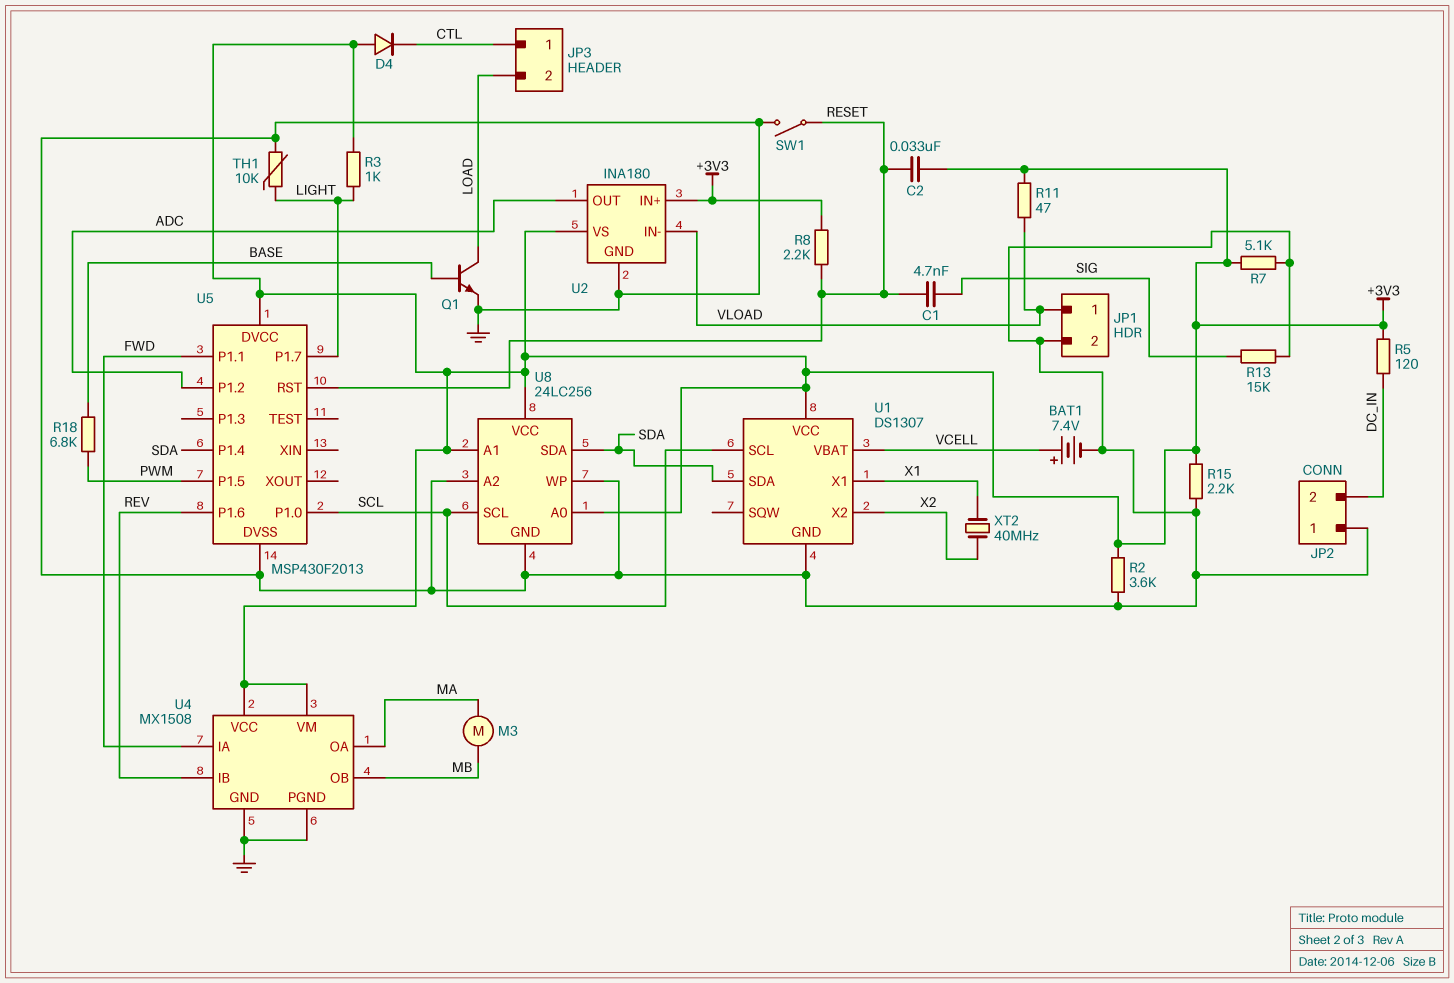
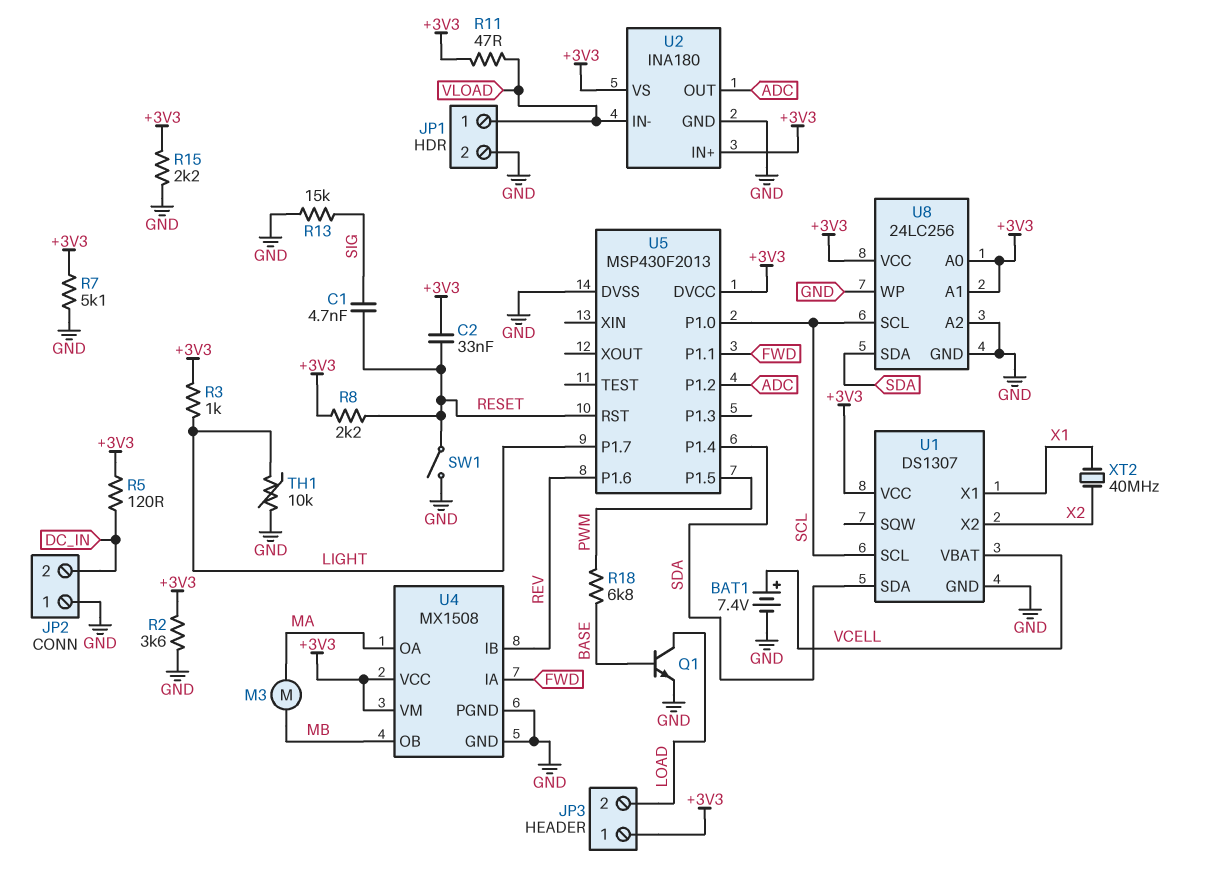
D4: diode (A +3V3, K CTL) -> none
JP3 pin 1: CTL -> +3V3

